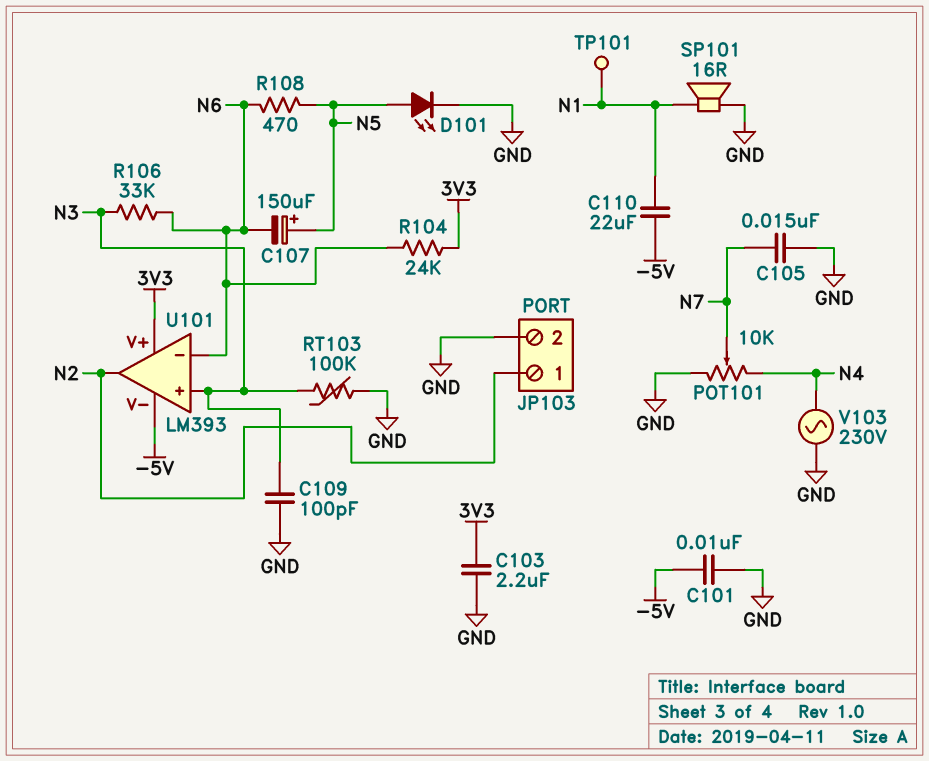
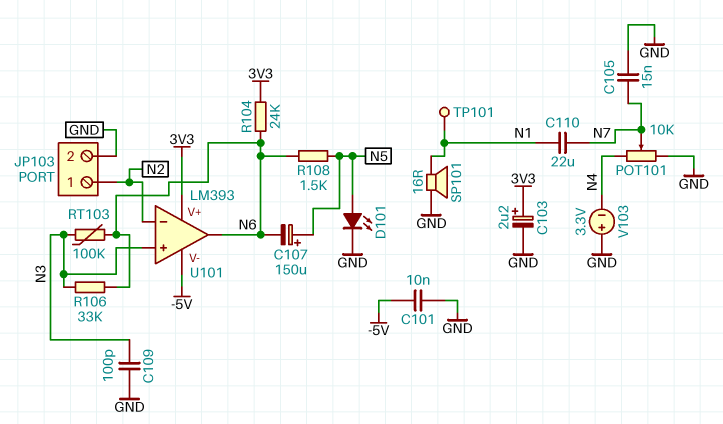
C103: 2.2uF (3V3, GND) -> 2.2uF (plus 3V3, minus GND)
C110: 22uF (-5V, N1) -> 22uF (N1, N7)
R108: 470 (N5, N6) -> 1.5k (N5, N6)
RT103: 100k (GND, N3) -> 100k (N3, N6)
U101 pin in-: N6 -> N2
U101 pin out: N2 -> N6
V103: AC 230V (GND, N4) -> 3.3V (plus GND, minus N4)

